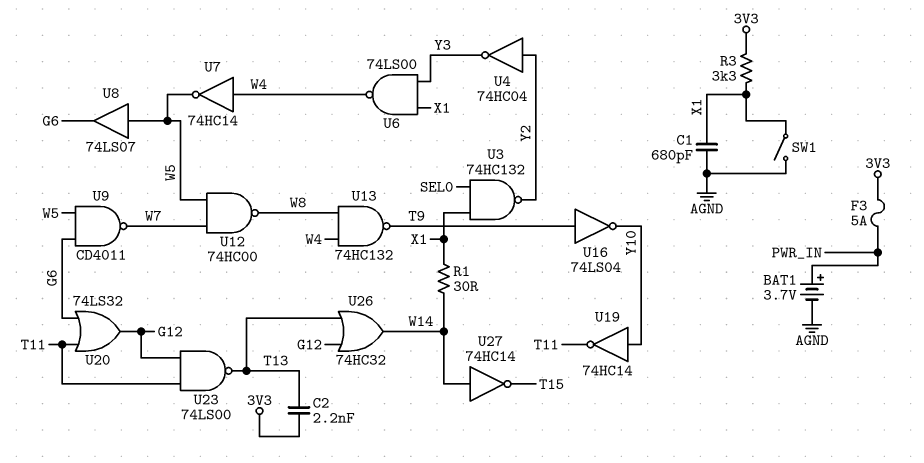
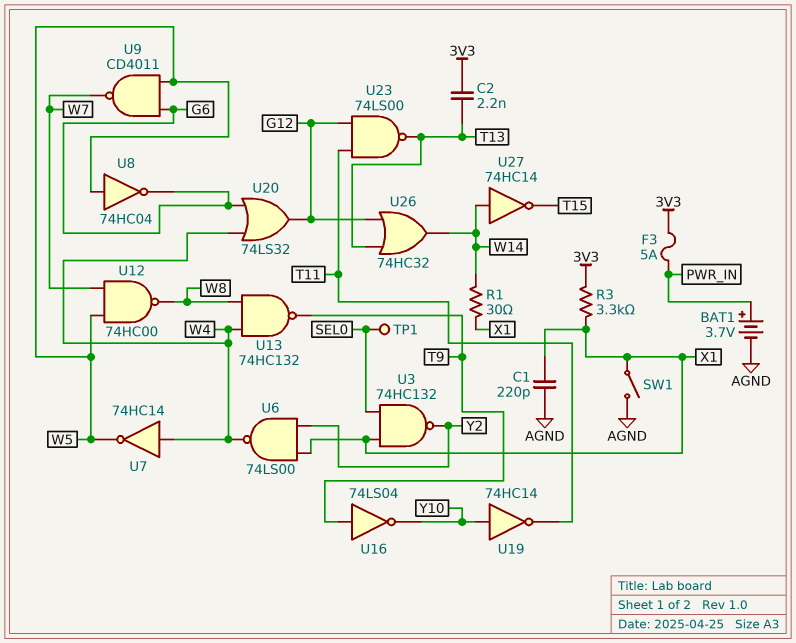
C1: 680pF (AGND, X1) -> 220pF (AGND, X1)
TP1: none -> test point (SEL0)
U4: NOT 74HC04 (in Y2, out Y3) -> none
U6: NAND 74LS00 (in X1, in Y3, out W4) -> NAND 74LS00 (in X1, in Y2, out W4)
U8: buffer 74LS07 (in W5, out G6) -> NOT 74HC04 (in W5, out G6)
U20: OR 74LS32 (in G6, in T11, out G12) -> OR 74LS32 (in G6, in W4, out G12)

